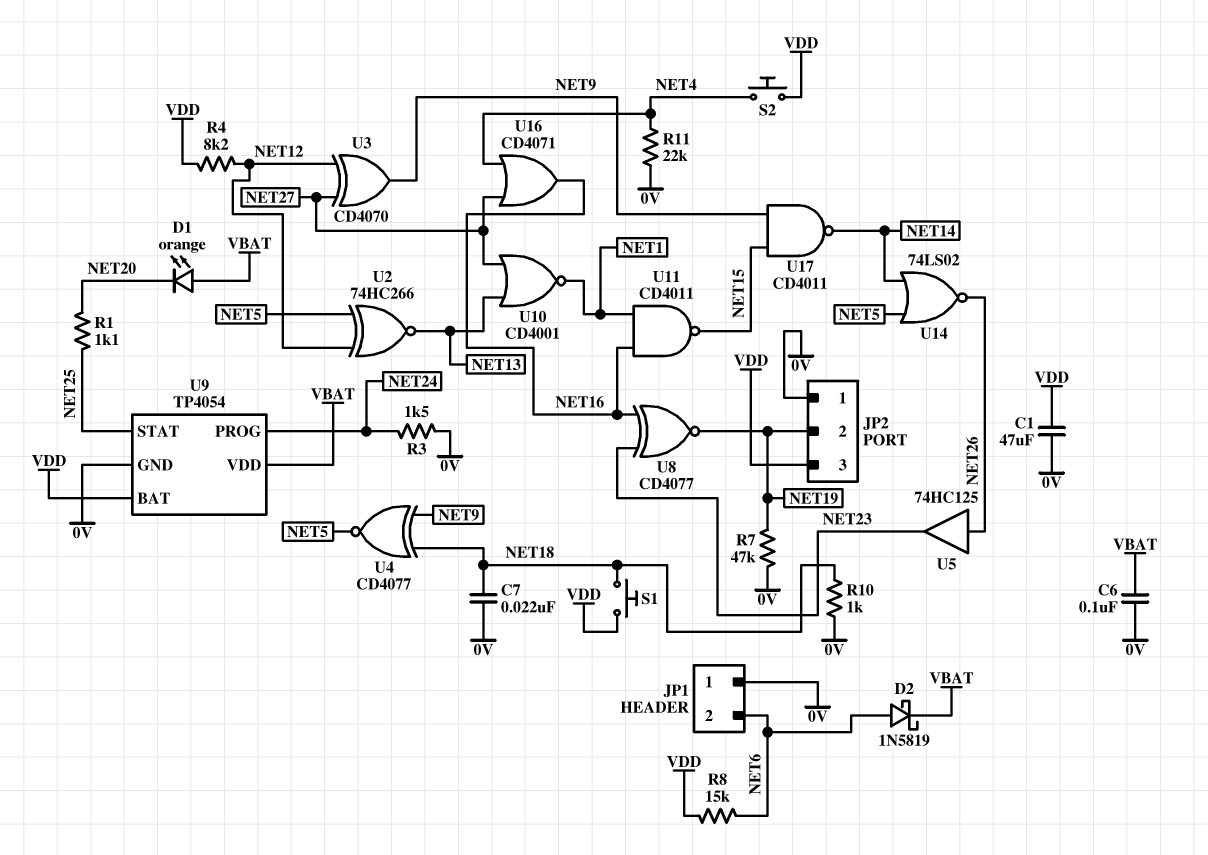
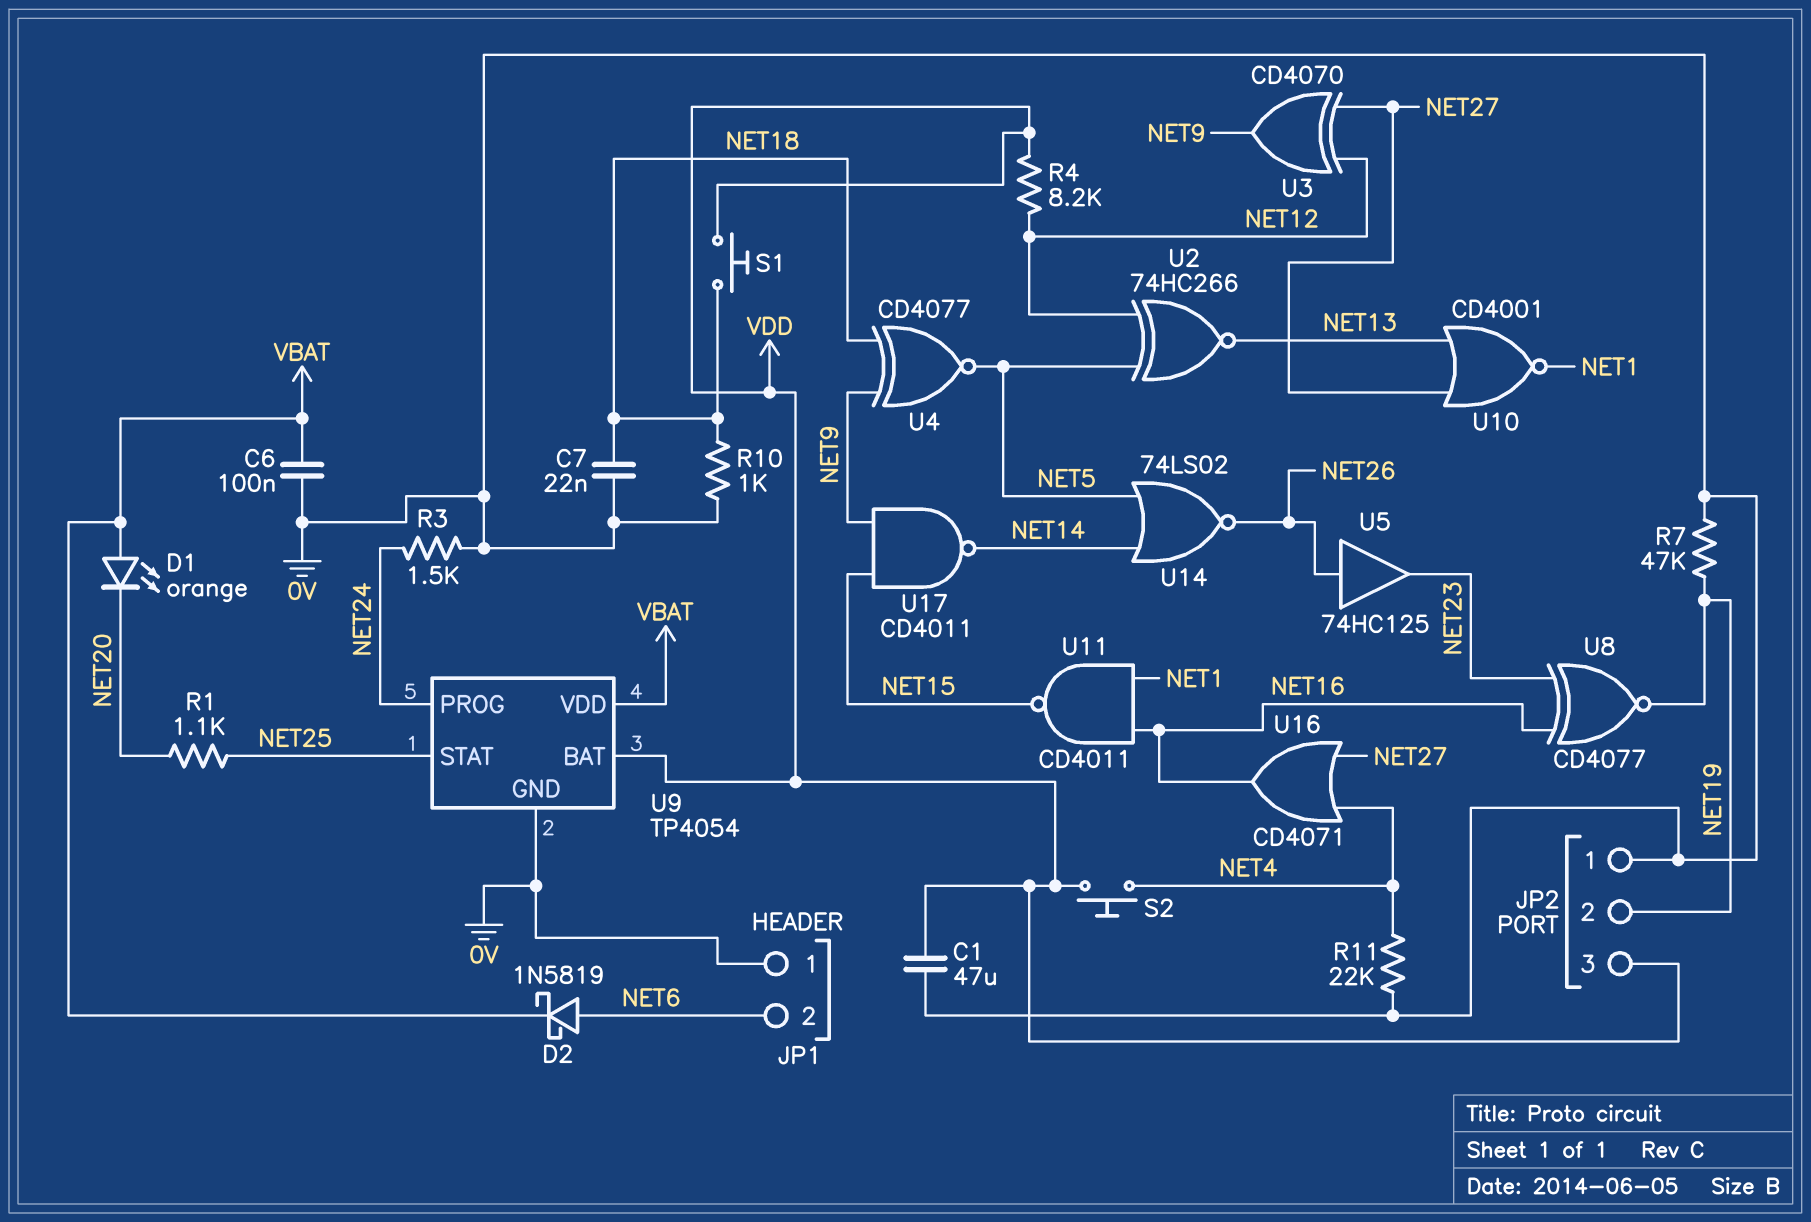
R8: 15k (NET6, VDD) -> none

